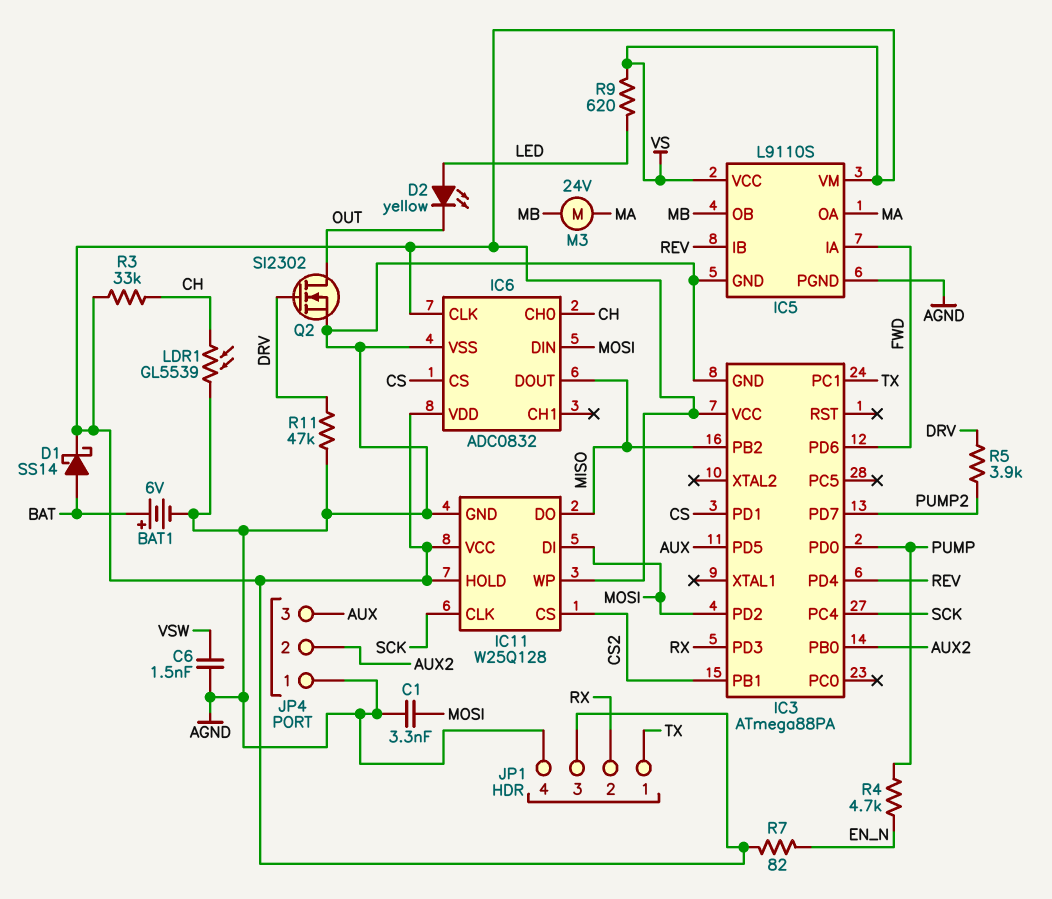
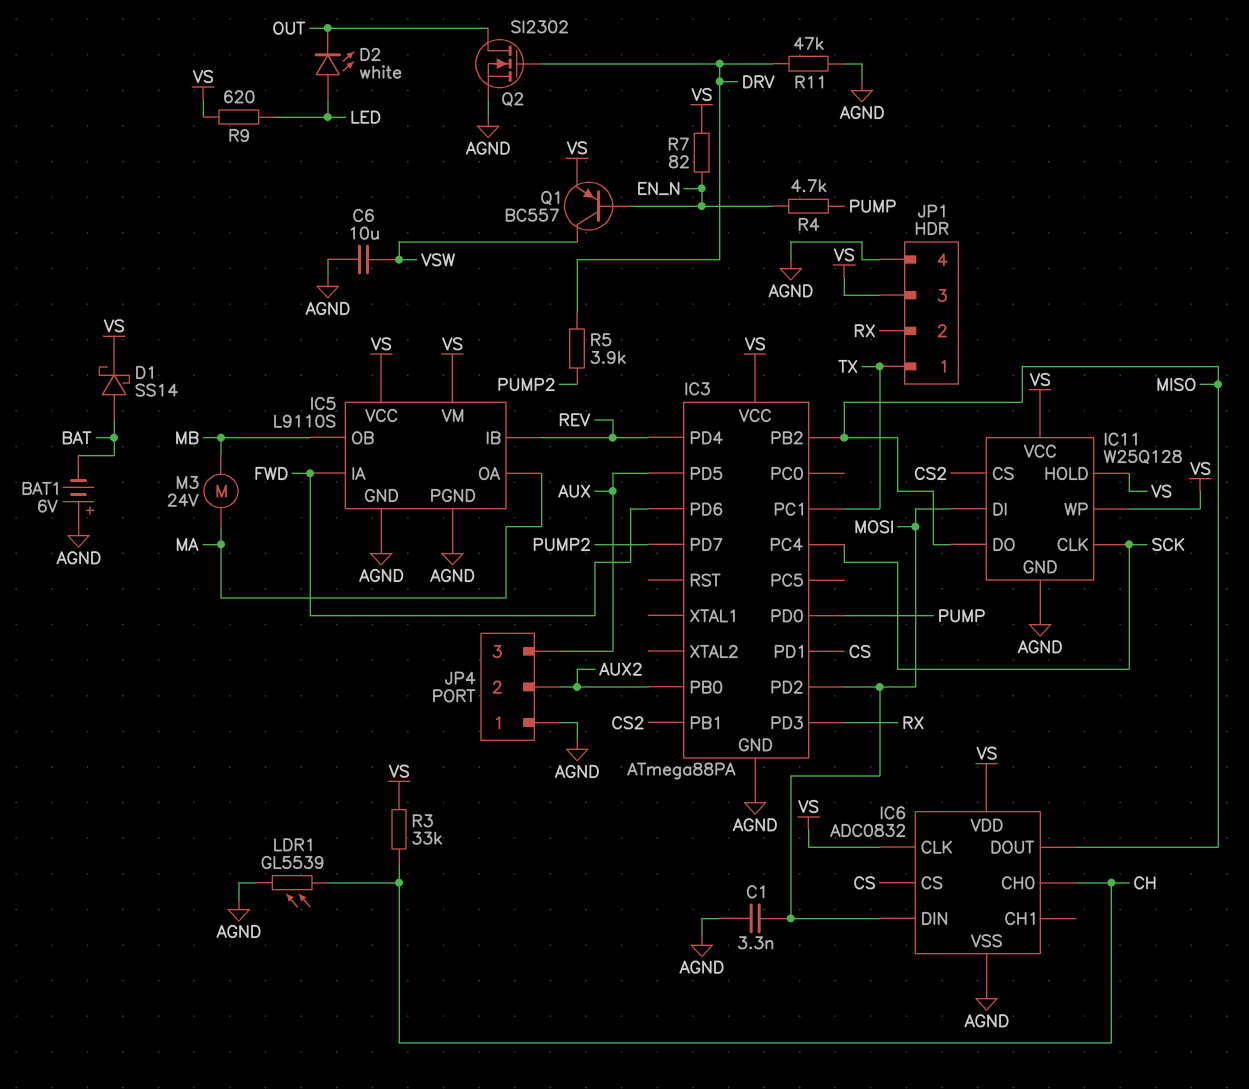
BAT1: 6V (plus BAT, minus AGND) -> 6V (plus AGND, minus BAT)
C6: 1.5nF (AGND, VSW) -> 10uF (AGND, VSW)
D2: LED yellow (A LED, K OUT) -> LED white (A LED, K OUT)
Q1: none -> PNP BC557 (B EN_N, C VSW, E VS)

